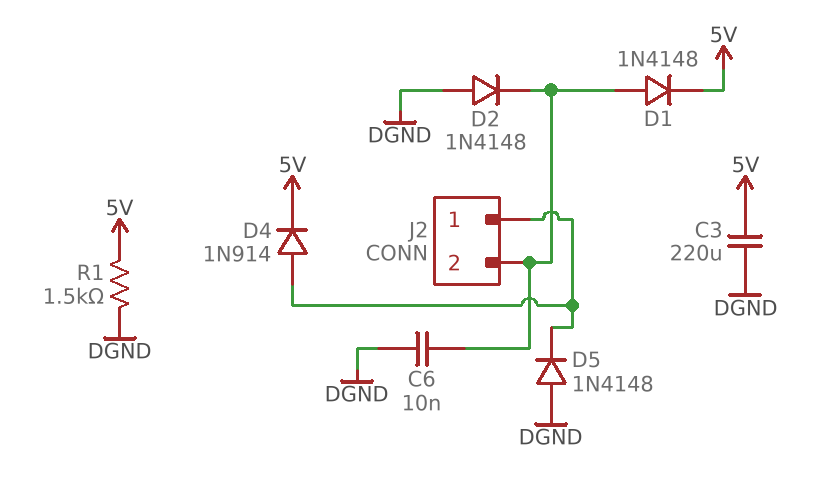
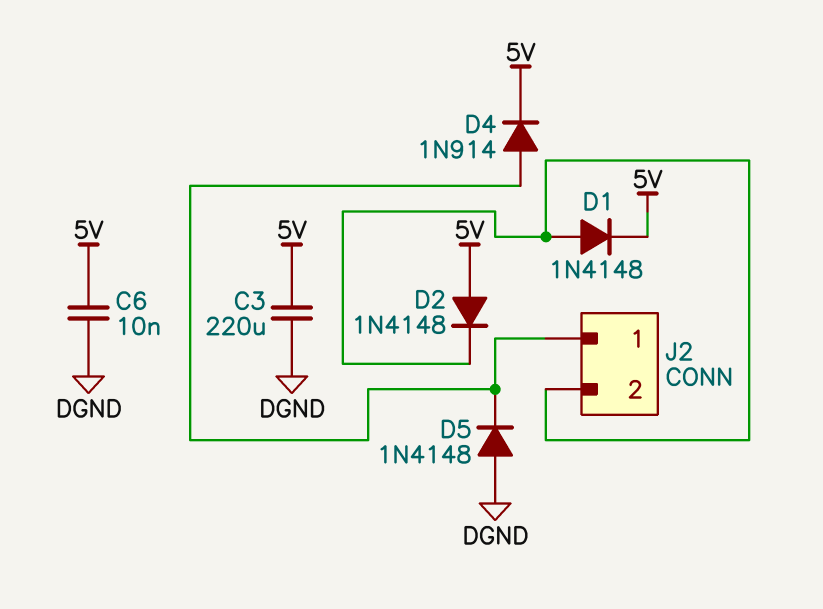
C6: 10nF (DGND, J2/2) -> 10nF (5V, DGND)
D2: diode 1N4148 (A DGND, K J2/2) -> diode 1N4148 (A 5V, K J2/2)
R1: 1.5k (5V, DGND) -> none

